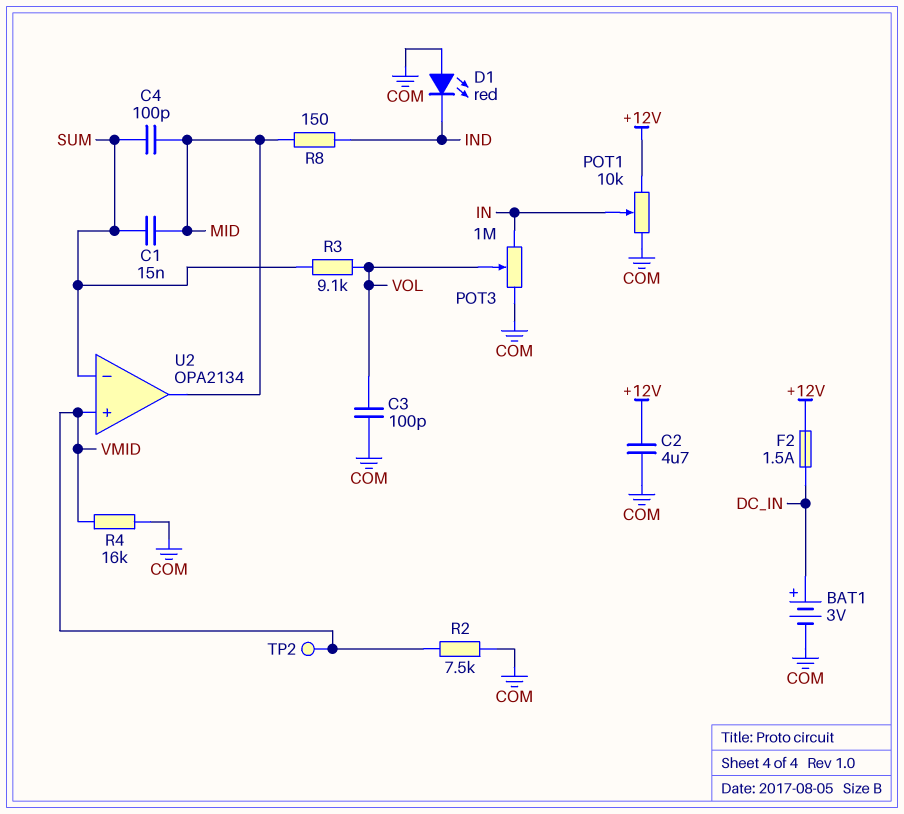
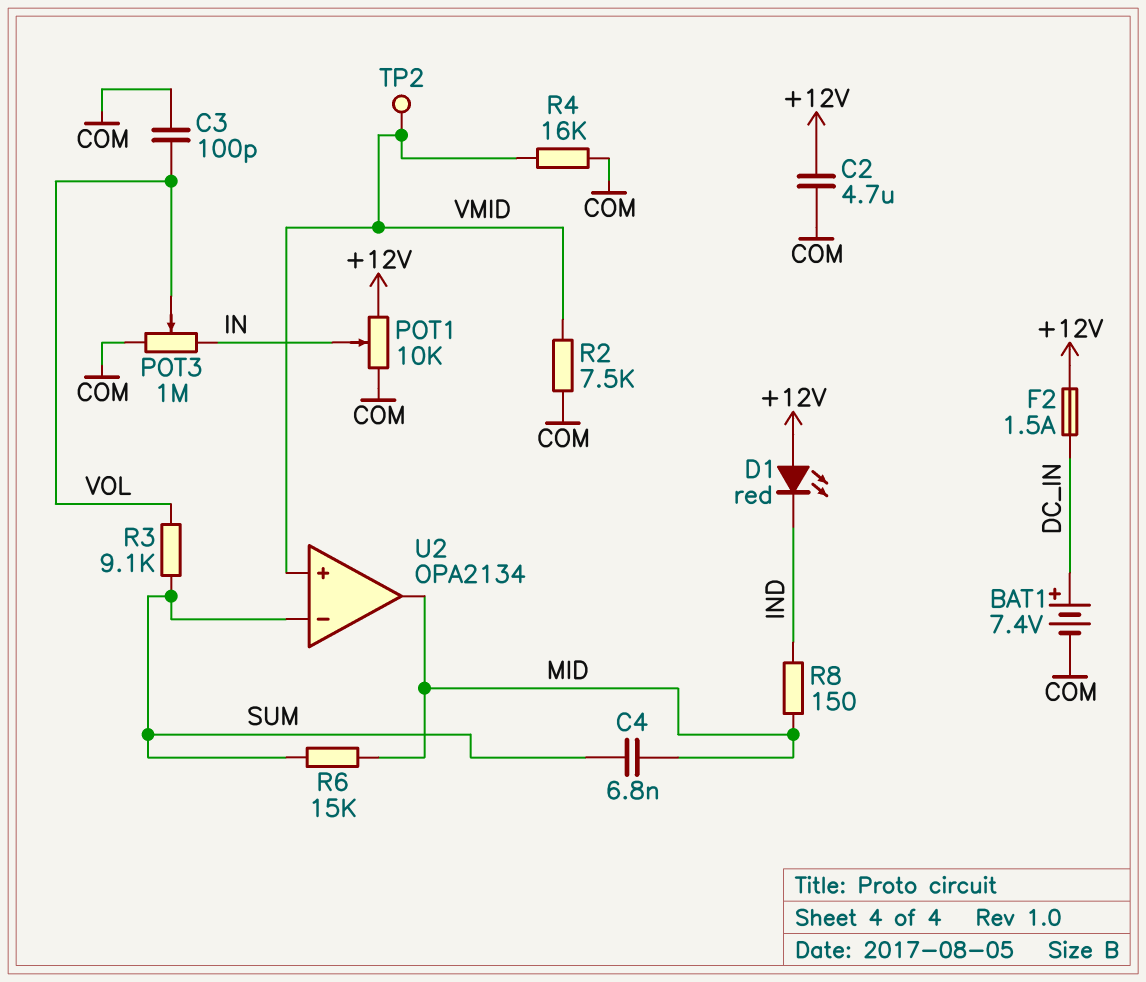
BAT1: 3V (plus DC_IN, minus COM) -> 7.4V (plus DC_IN, minus COM)
C1: 15nF (MID, SUM) -> none
C4: 100pF (MID, SUM) -> 6.8nF (MID, SUM)
D1: LED red (A COM, K IND) -> LED red (A +12V, K IND)
R6: none -> 15k (MID, SUM)

